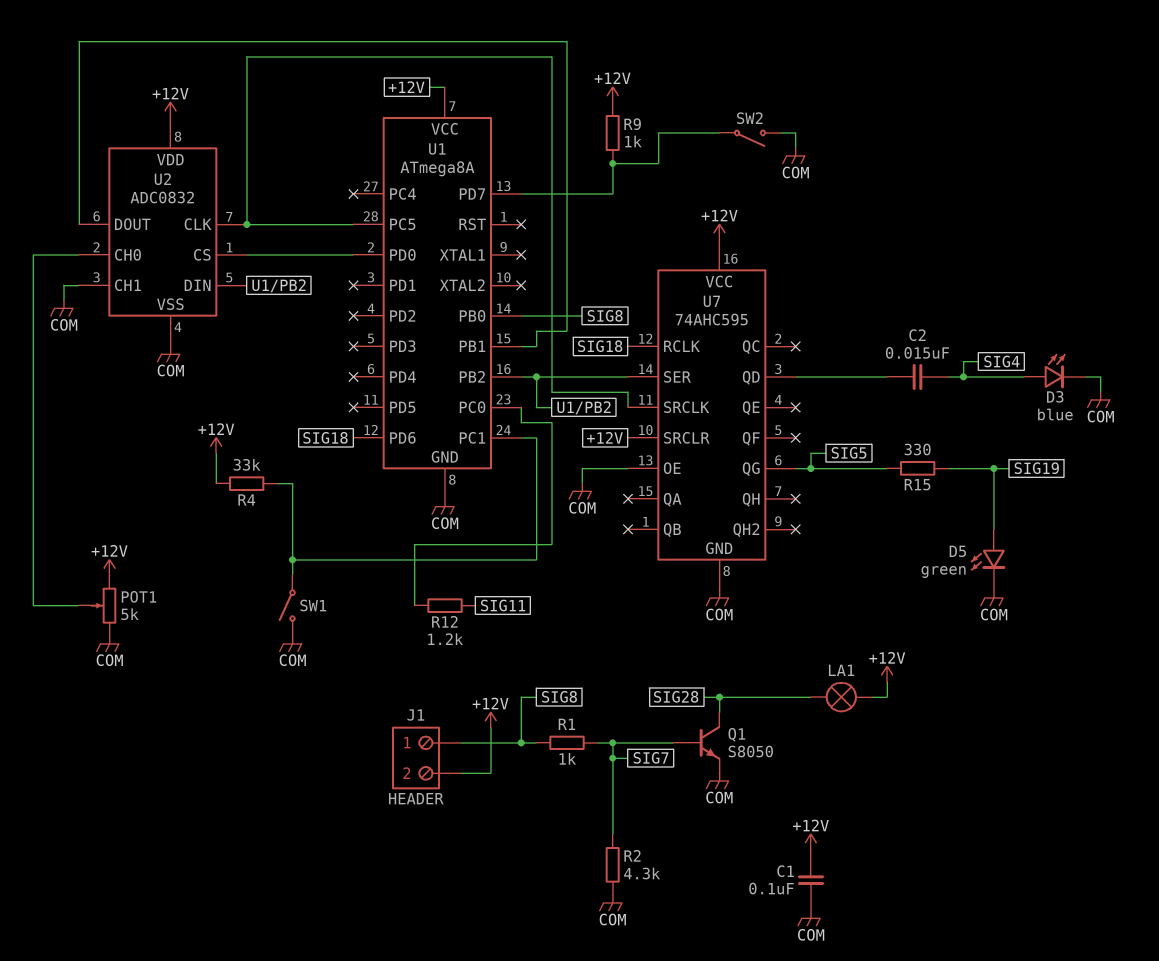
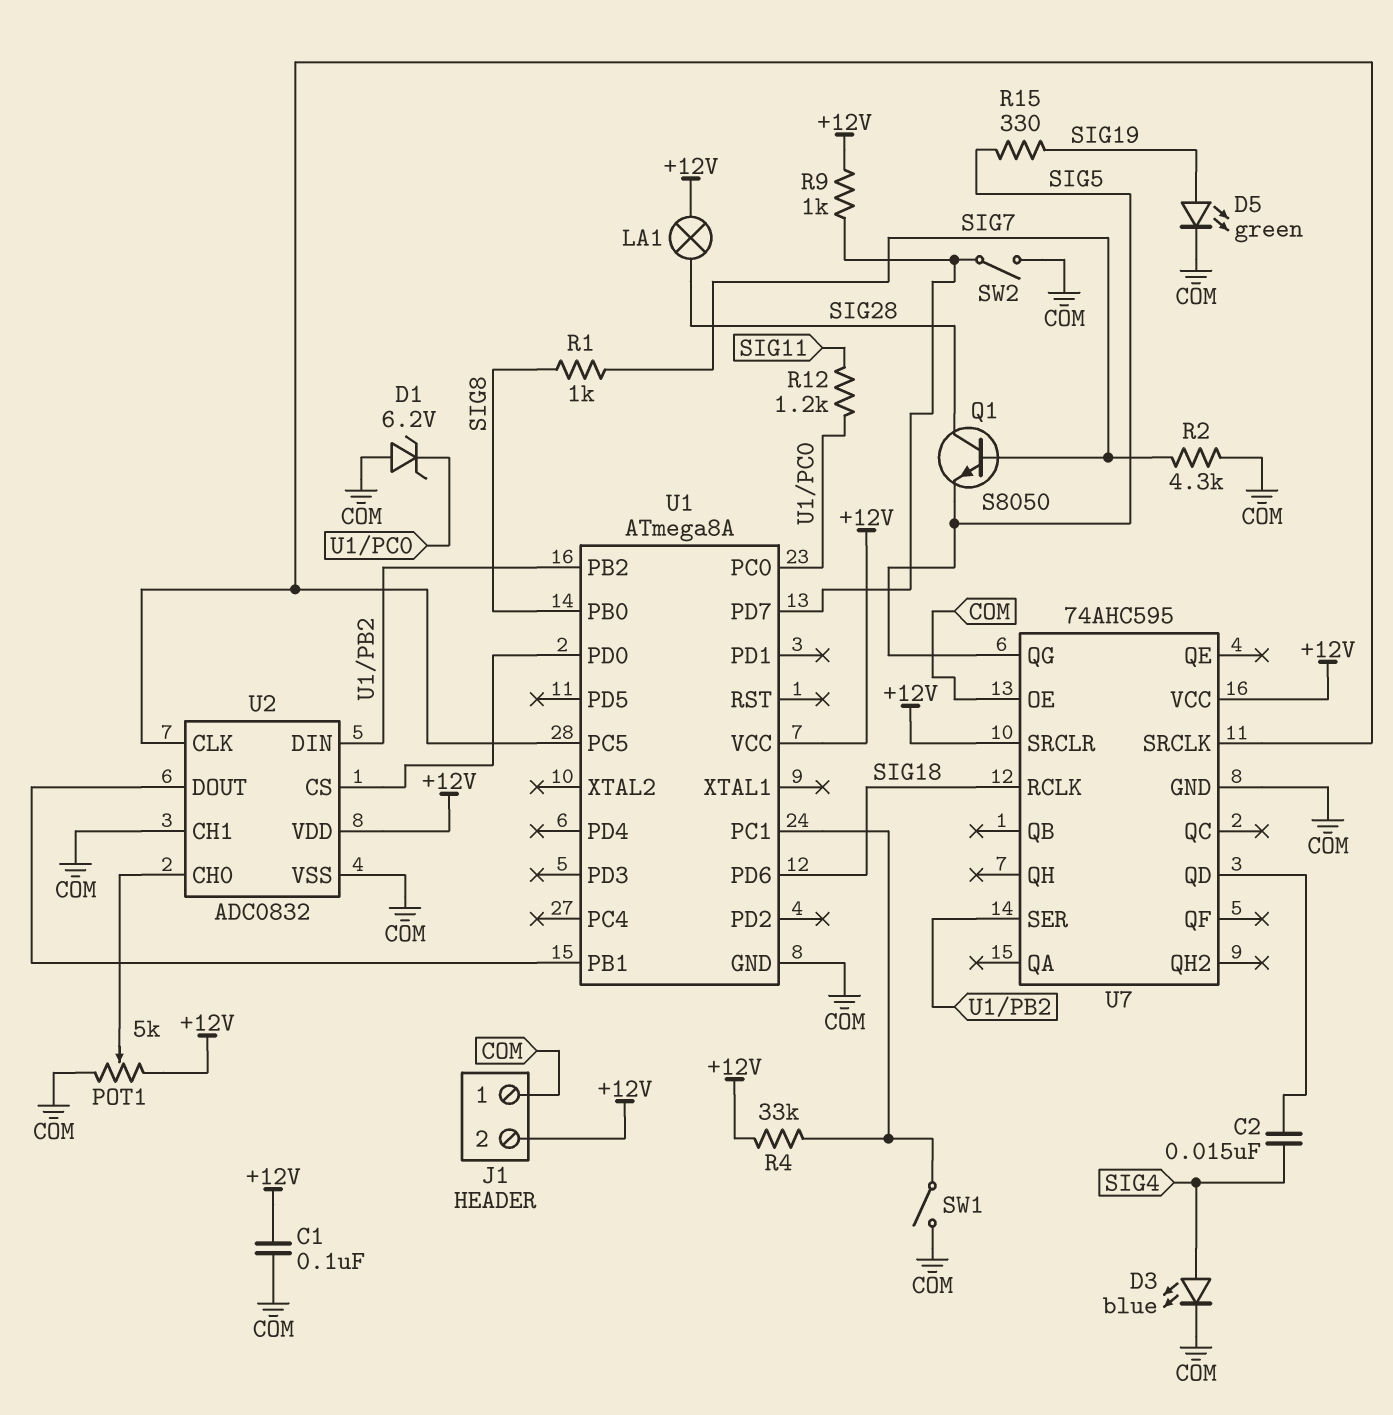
D1: none -> zener 6.2V (A COM, K U1/PC0)
J1 pin 1: SIG8 -> COM
Q1: NPN S8050 (B SIG7, C SIG28, E COM) -> NPN S8050 (B SIG7, C SIG28, E SIG5)

